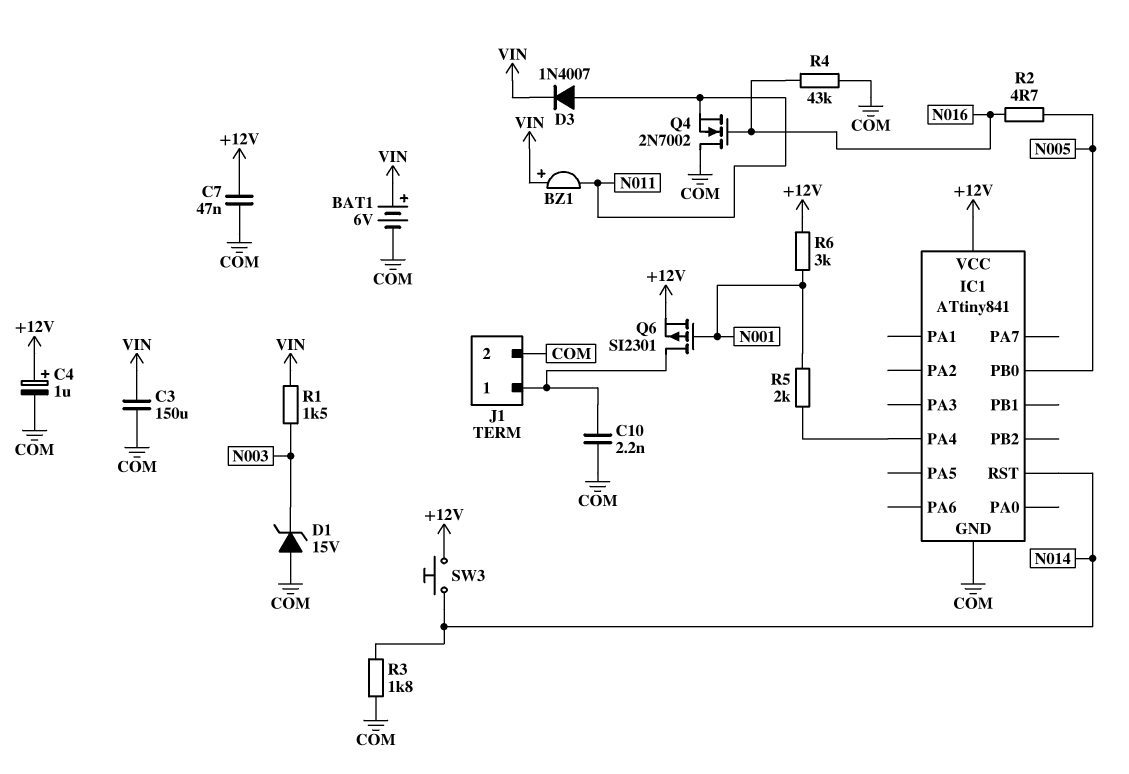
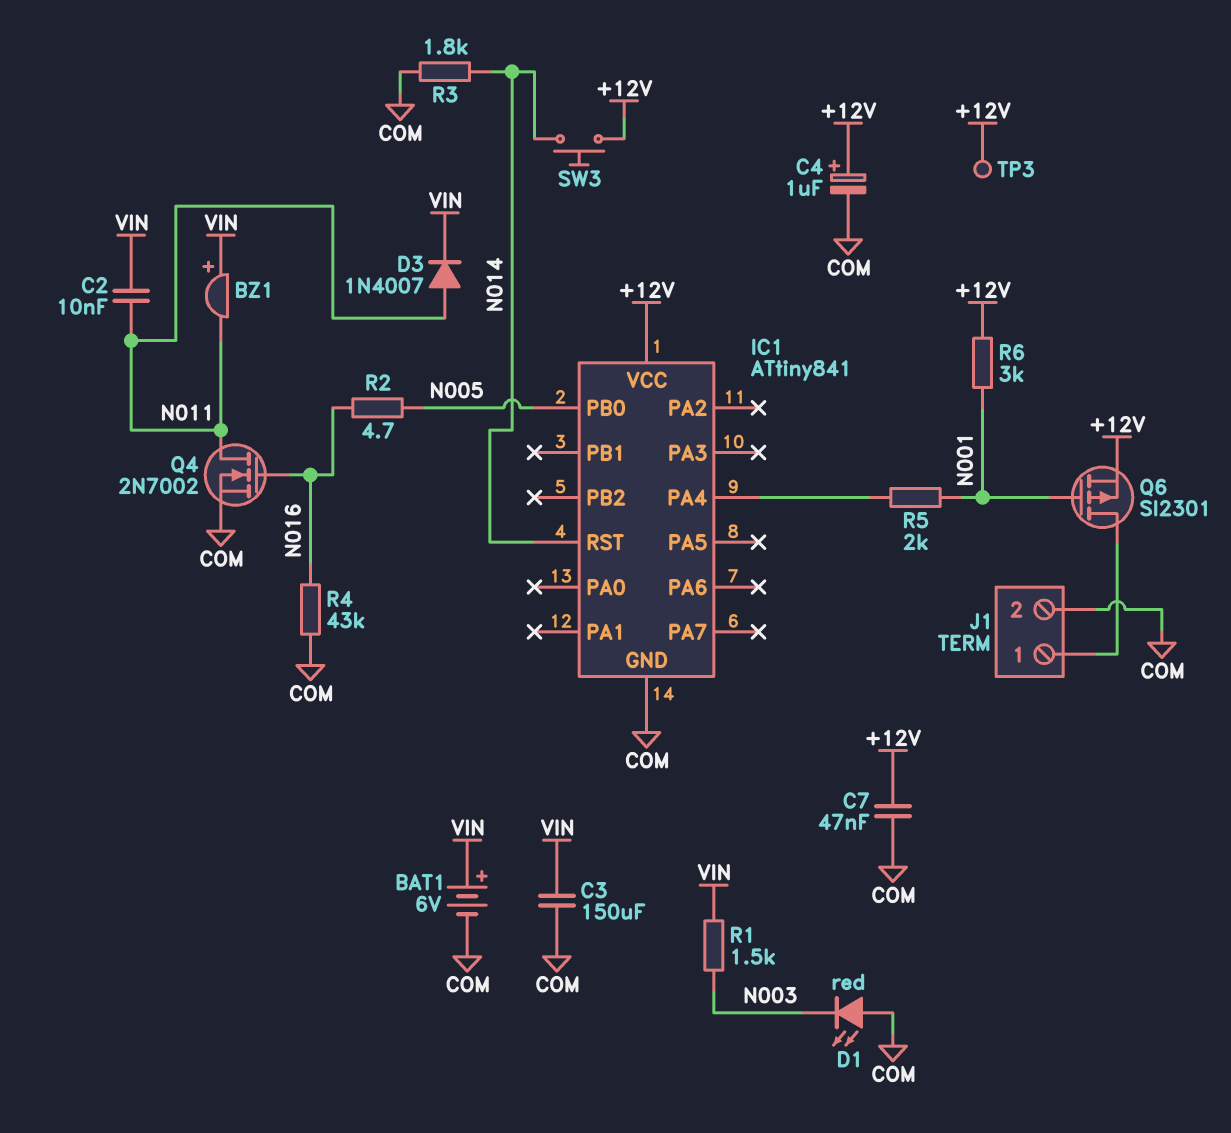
C2: none -> 10nF (N011, VIN)
C10: 2.2nF (COM, J1/1) -> none
D1: zener 15V (A COM, K N003) -> LED red (A COM, K N003)
Q4: NMOS 2N7002 (G N016, D COM, S N011) -> NMOS 2N7002 (G N016, D N011, S COM)
TP3: none -> test point (+12V)

